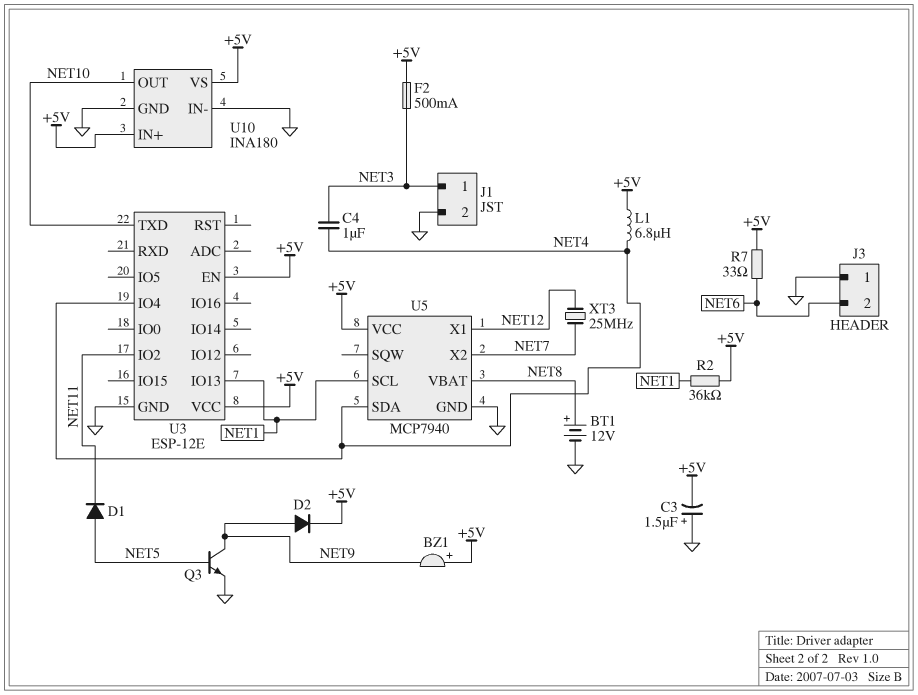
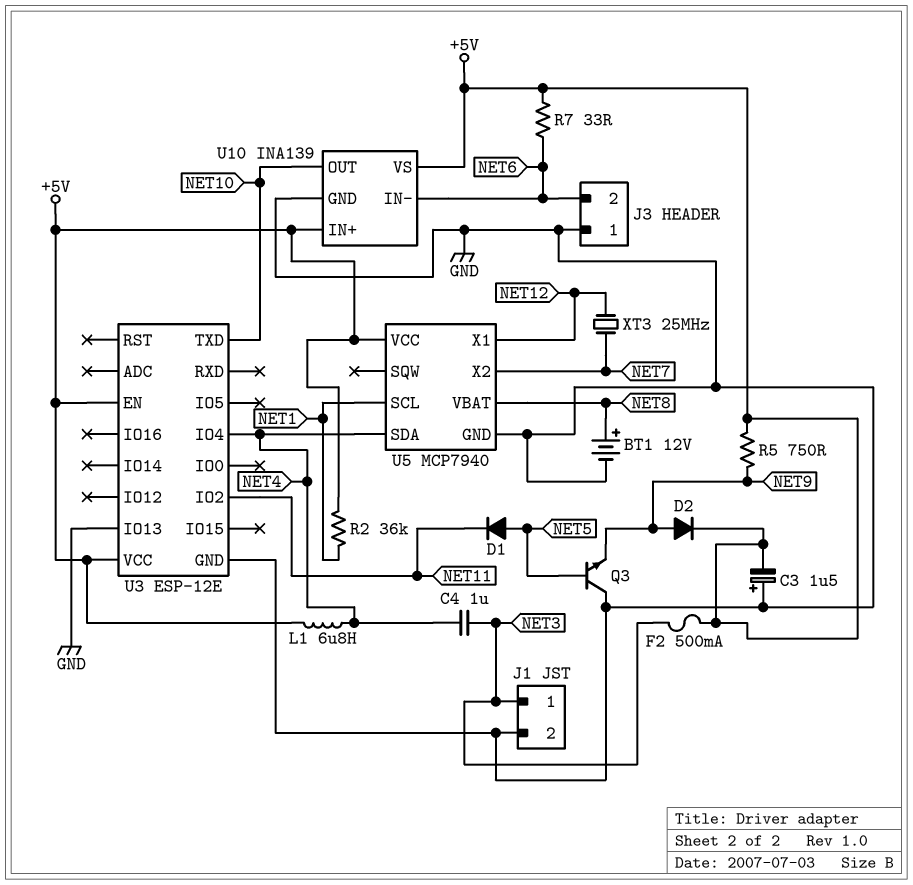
BZ1: buzzer (plus +5V, minus NET9) -> none
Q3: NPN (B NET5, C NET9, E GND) -> NPN (B NET5, C GND, E NET9)
R5: none -> 750 (+5V, NET9)
U3 pin IO13: NET1 -> GND
U10: INA180 -> INA139
U10 pin IN-: GND -> NET6

